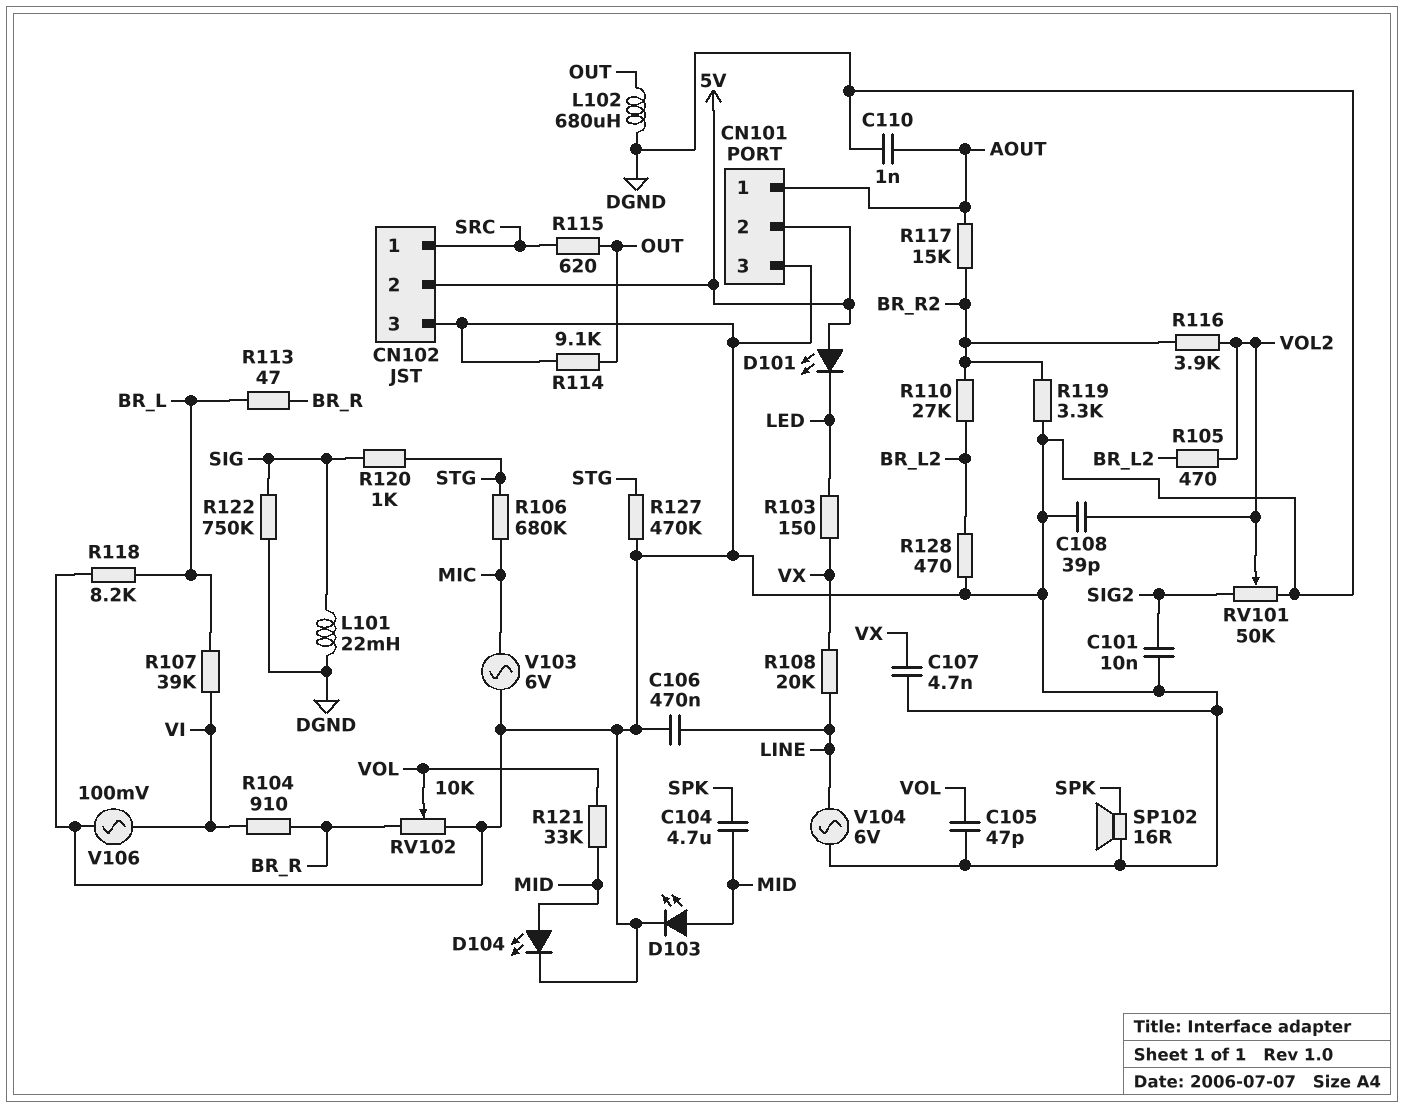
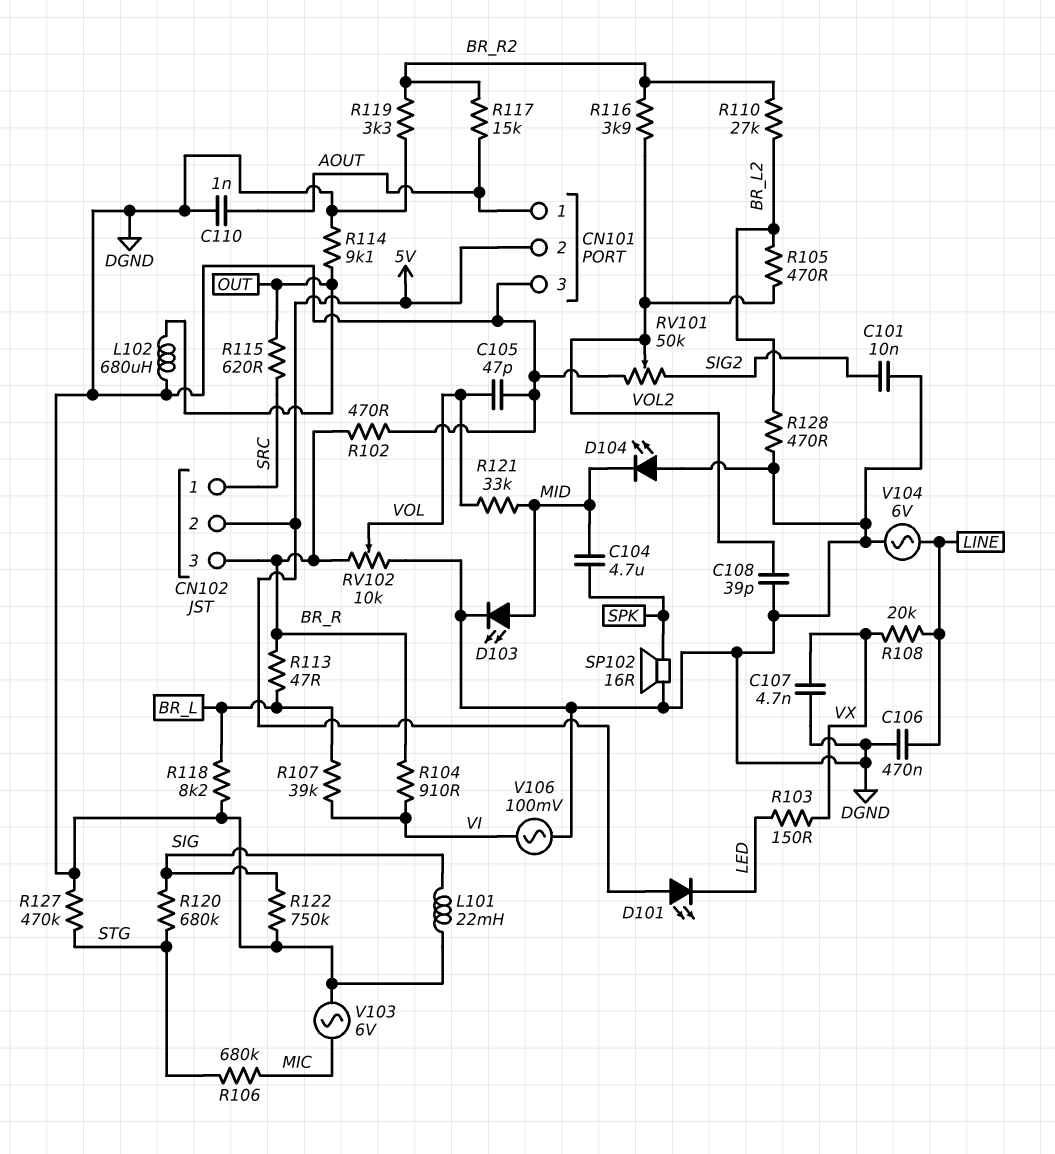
CN102 pin 3: DGND -> BR_R
D104: LED (A MID, K DGND) -> LED (A DGND, K MID)
R102: none -> 470 (BR_R, DGND)
R120: 1k (SIG, STG) -> 680k (SIG, STG)

